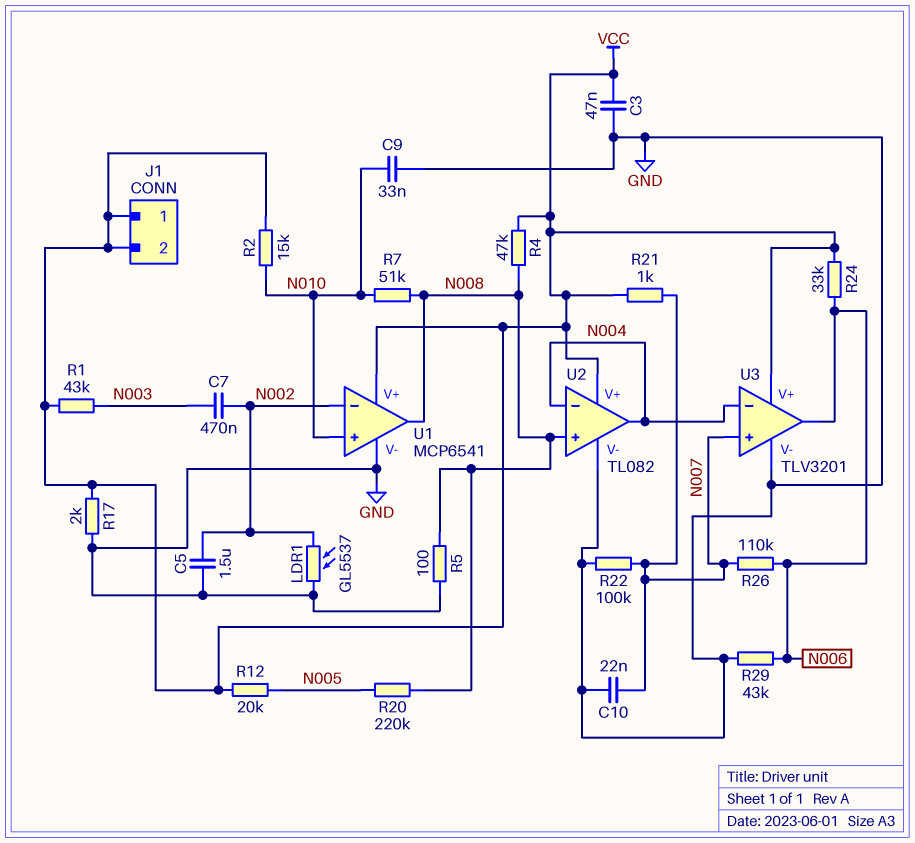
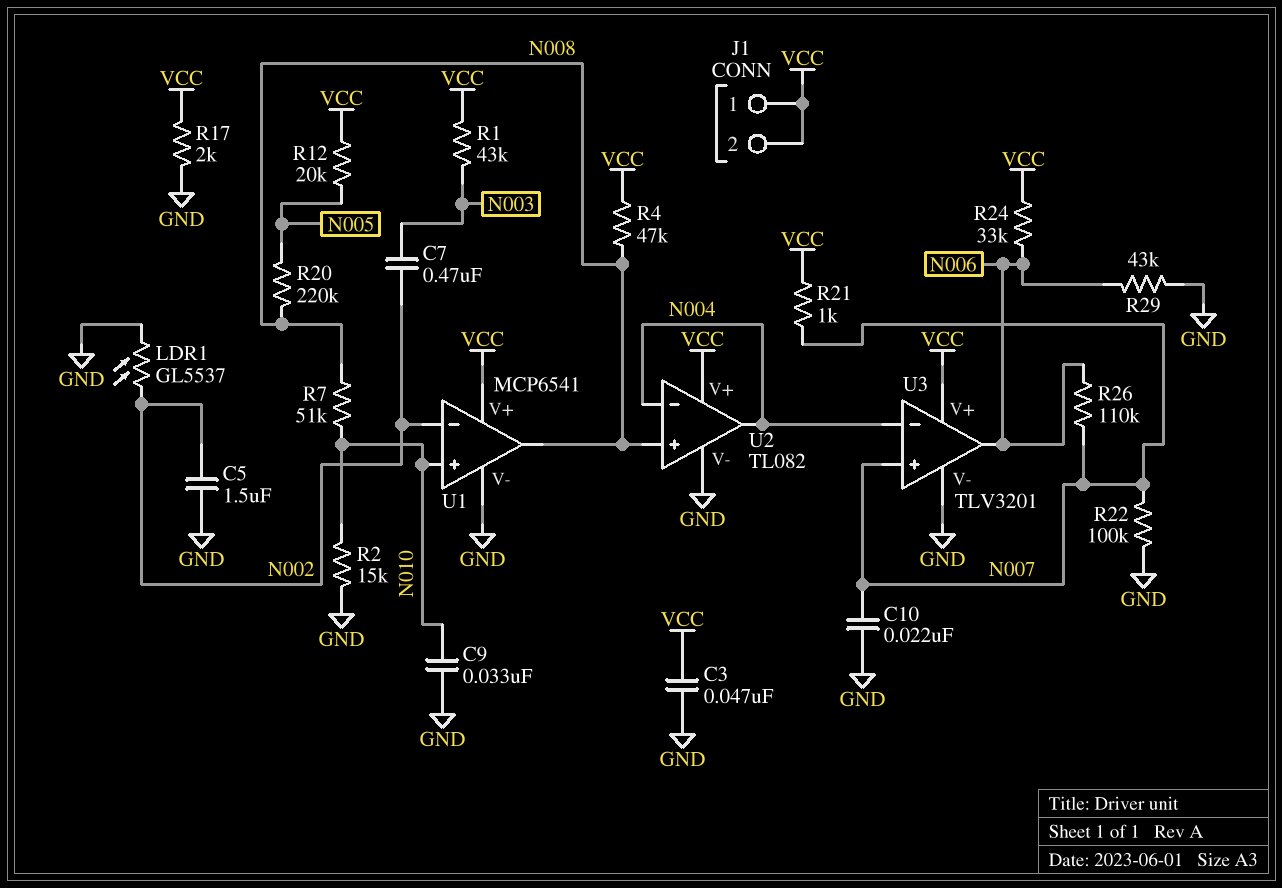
R2: 15k (N010, VCC) -> 15k (GND, N010)
R5: 100 (GND, N008) -> none

